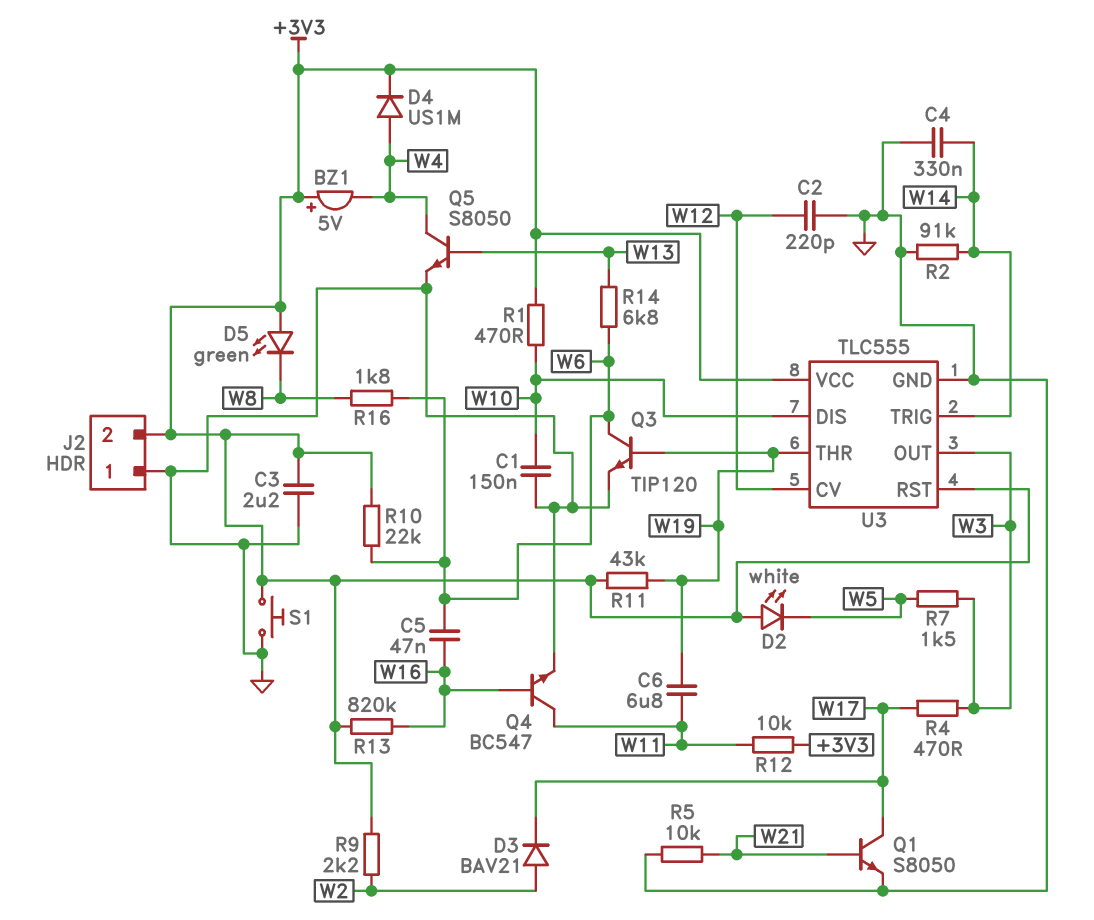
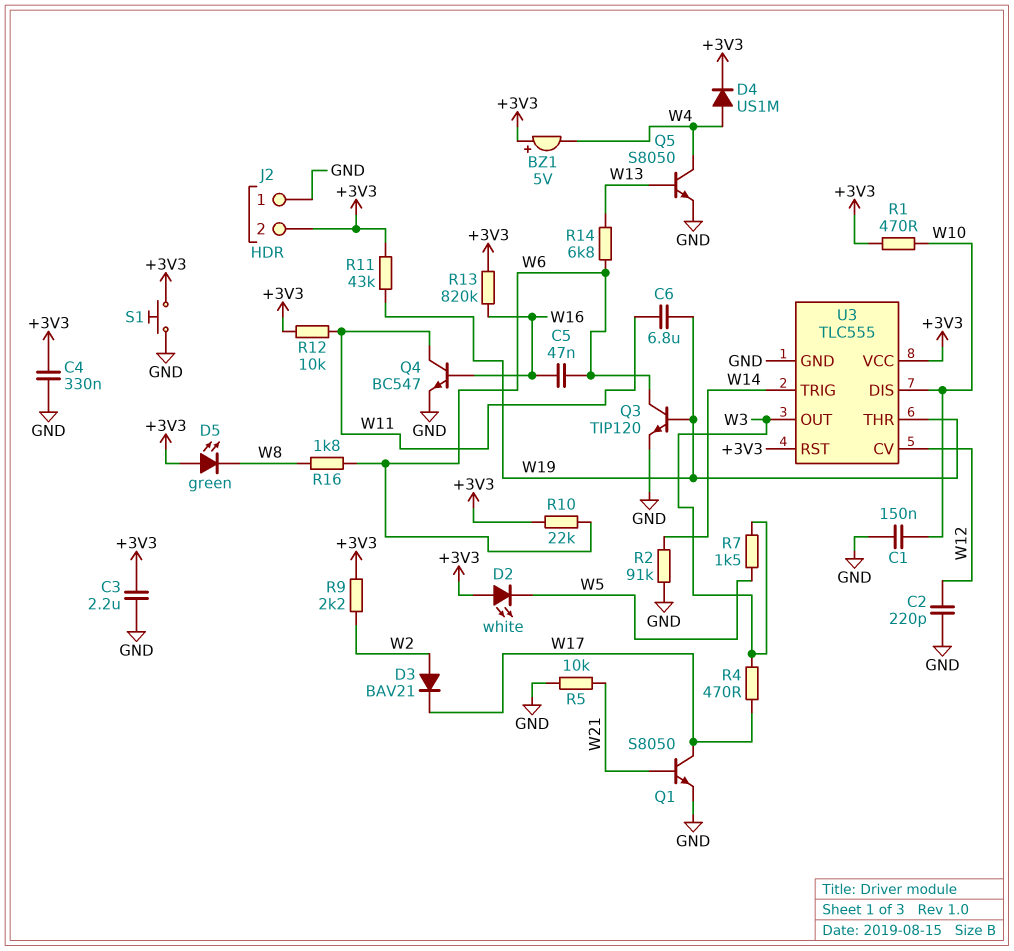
C4: 330nF (GND, W14) -> 330nF (+3V3, GND)

